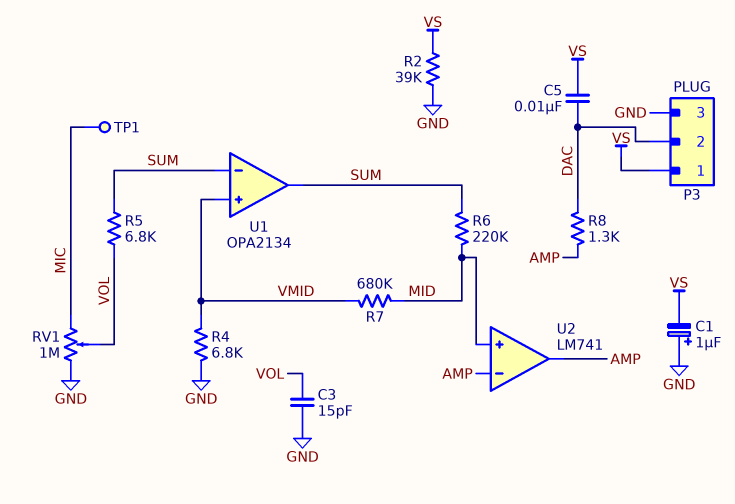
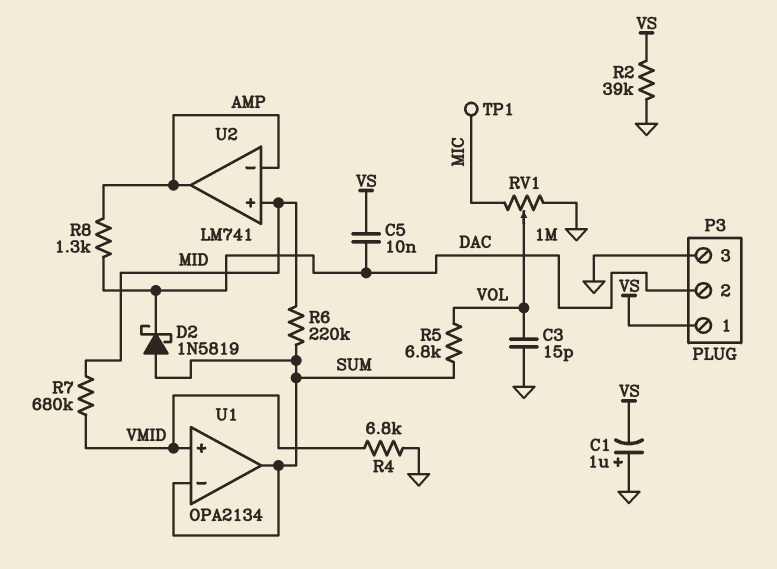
D2: none -> schottky 1N5819 (A SUM, K DAC)

